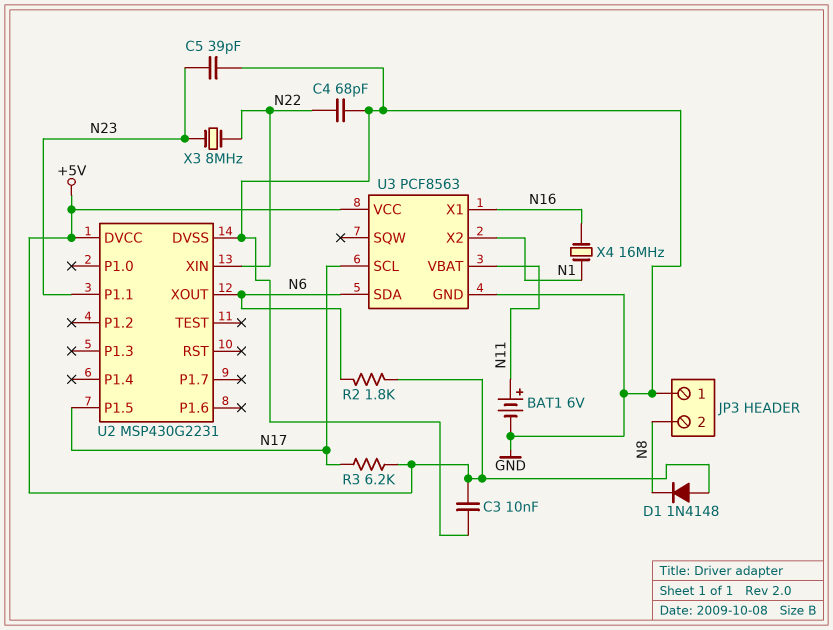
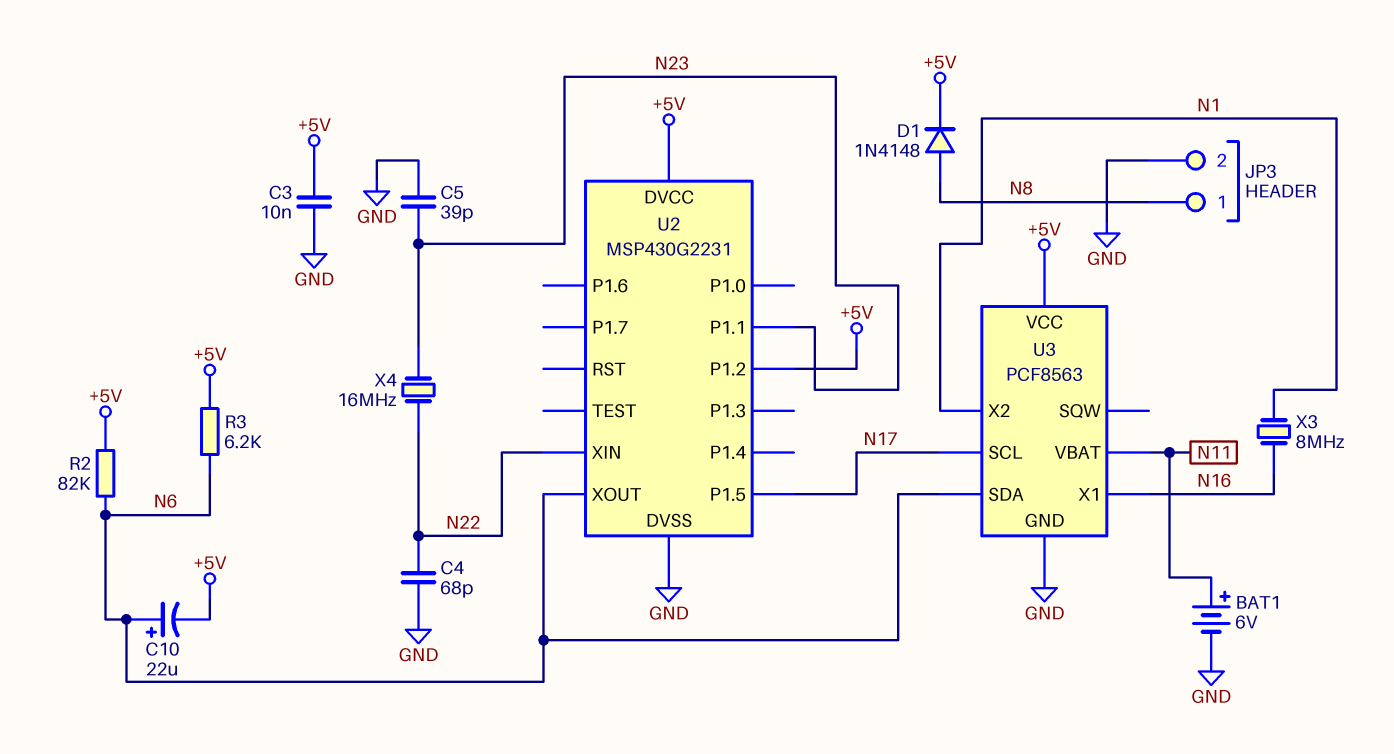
C10: none -> 22uF (plus N6, minus +5V)
D1: diode 1N4148 (A +5V, K N8) -> diode 1N4148 (A N8, K +5V)
JP3 pin 1: GND -> N8
JP3 pin 2: N8 -> GND
R2: 1.8k (+5V, N6) -> 82k (+5V, N6)
R3: 6.2k (+5V, N17) -> 6.2k (+5V, N6)
U2 pin P1.2: none -> +5V
X3: 8MHz (N22, N23) -> 8MHz (N1, N16)
X4: 16MHz (N1, N16) -> 16MHz (N22, N23)

